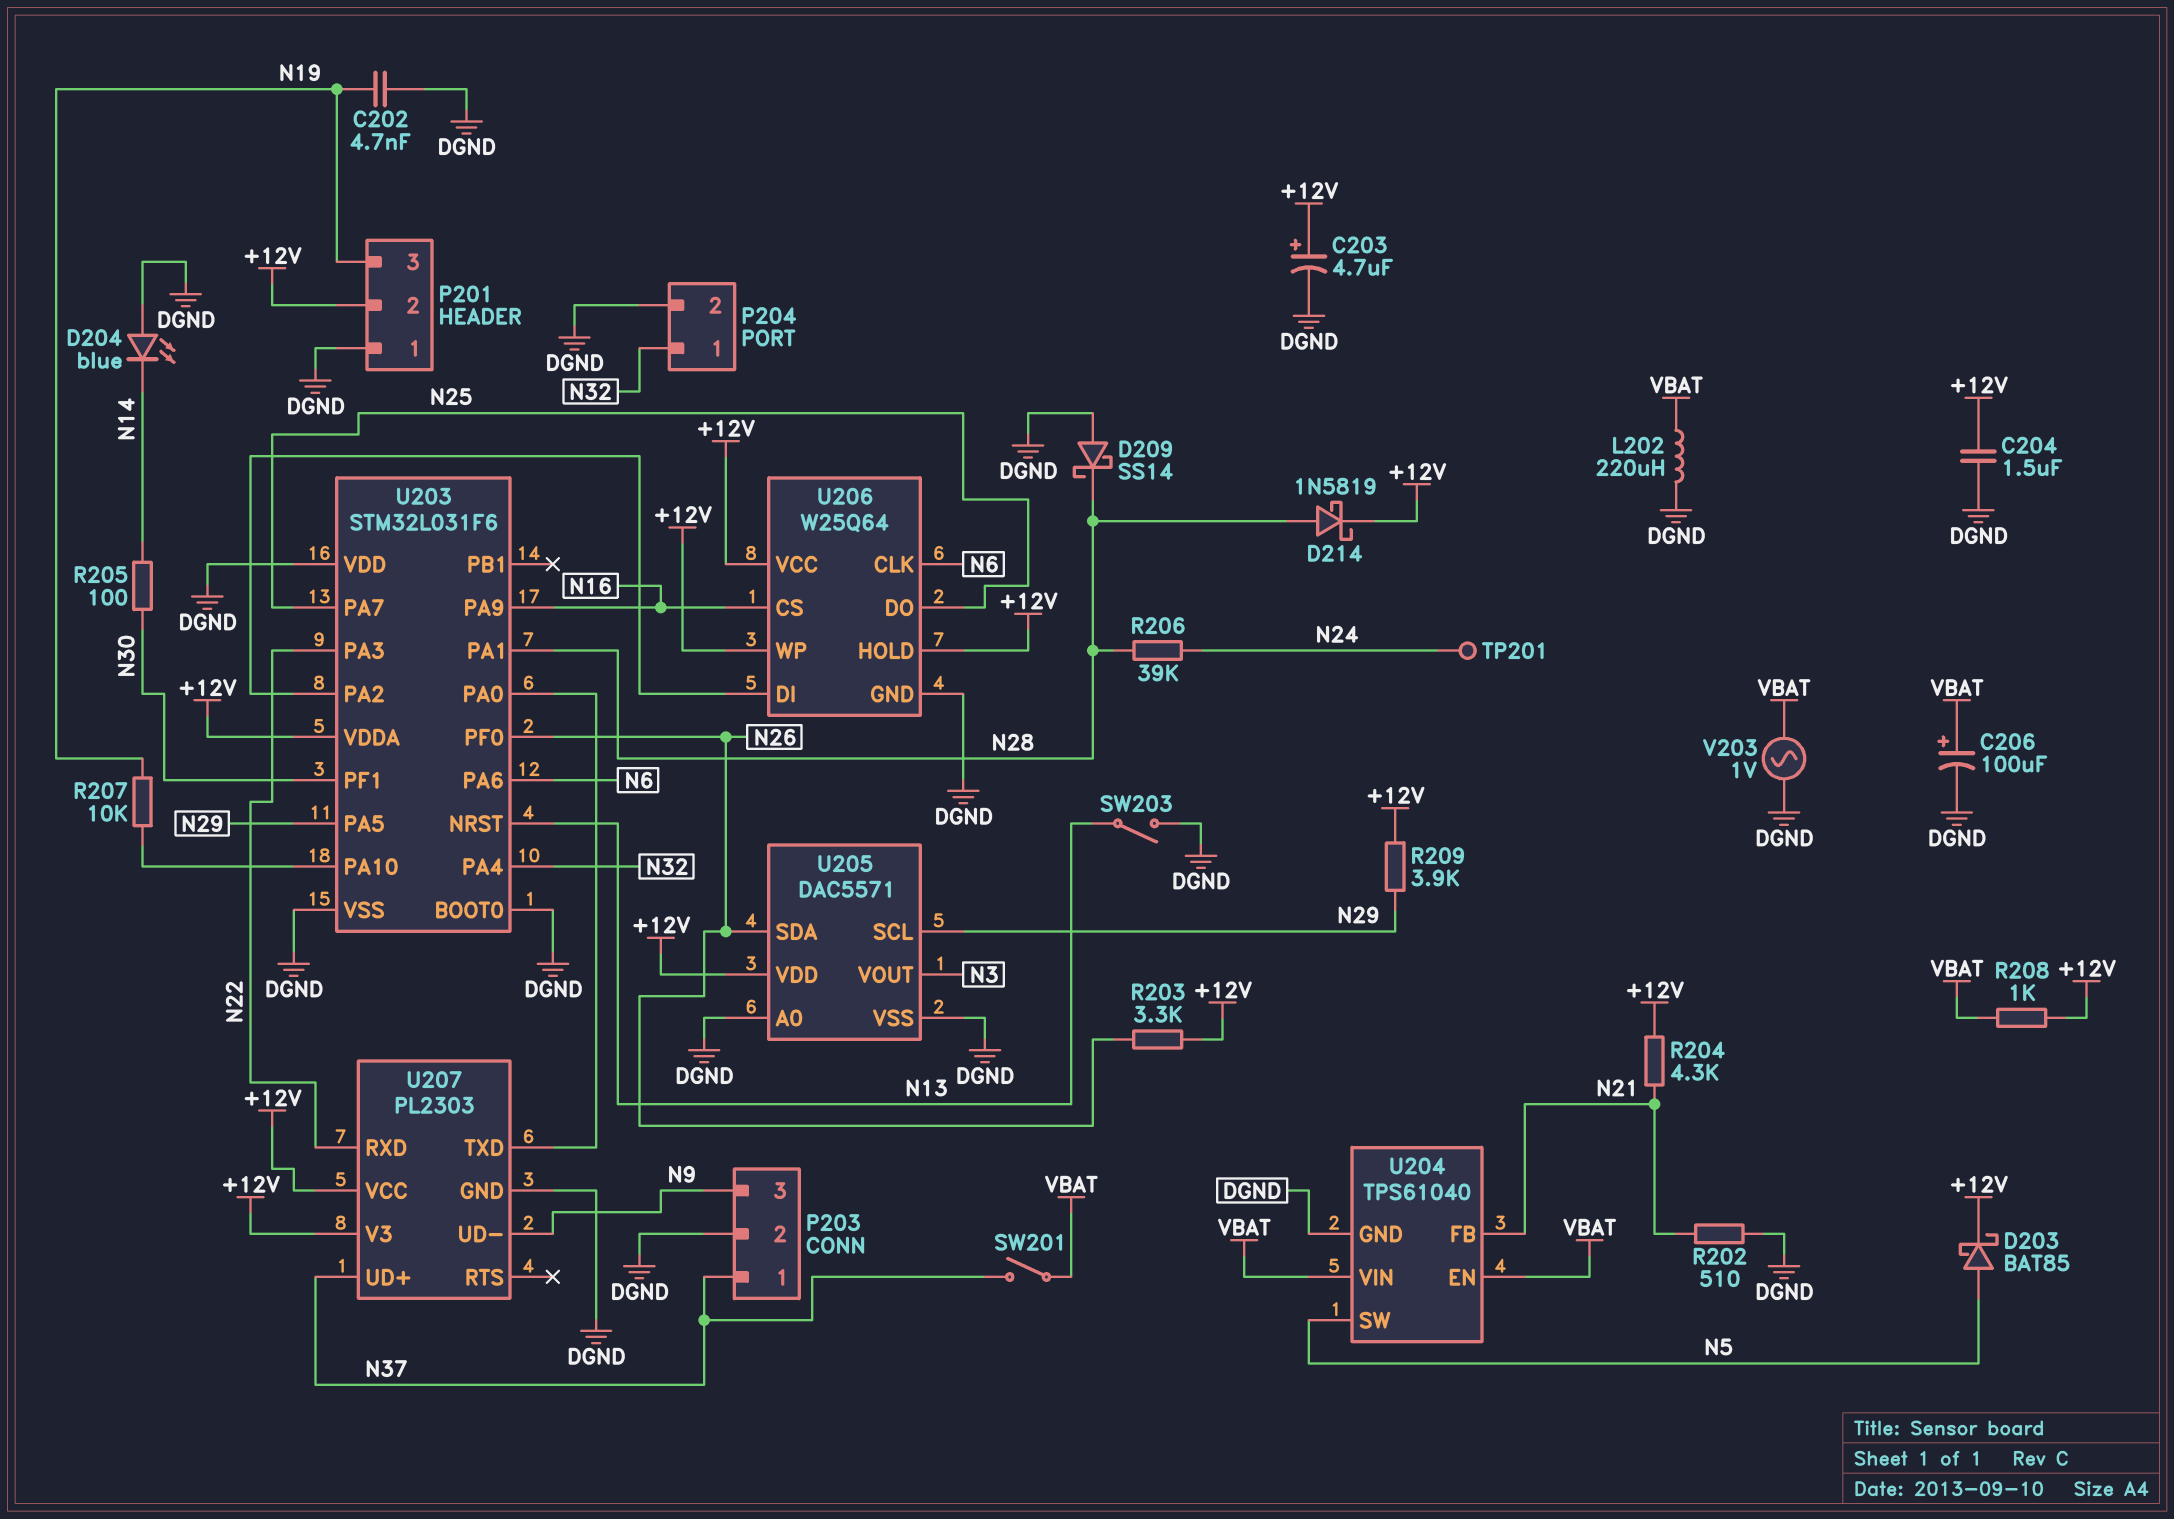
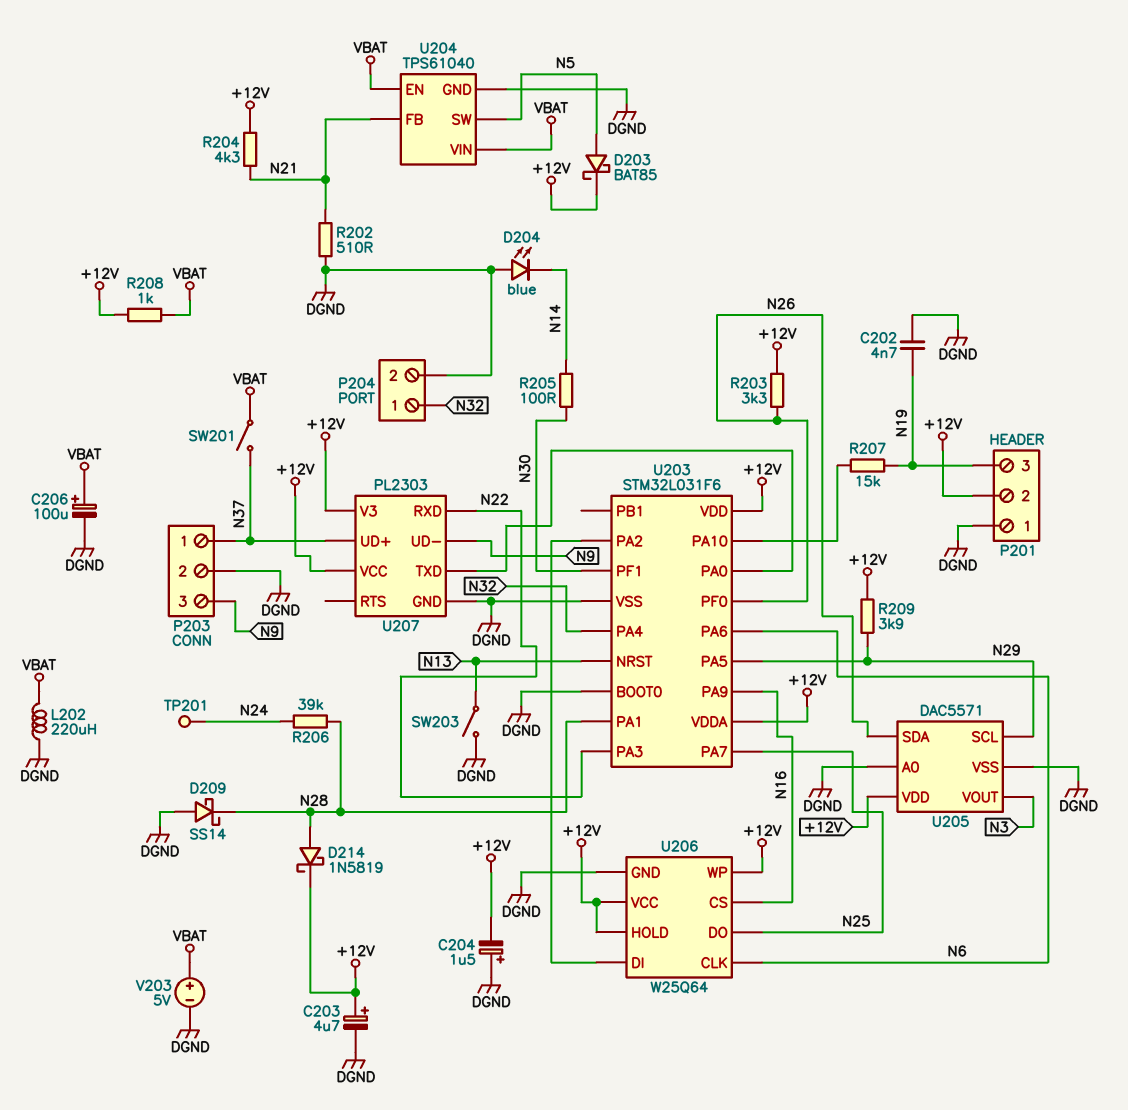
C204: 1.5uF (+12V, DGND) -> 1.5uF (plus DGND, minus +12V)
R207: 10k (N19, U203/PA10) -> 15k (N19, U203/PA10)
U203 pin VDD: DGND -> +12V
V203: AC 1V (DGND, VBAT) -> 5V (plus VBAT, minus DGND)

